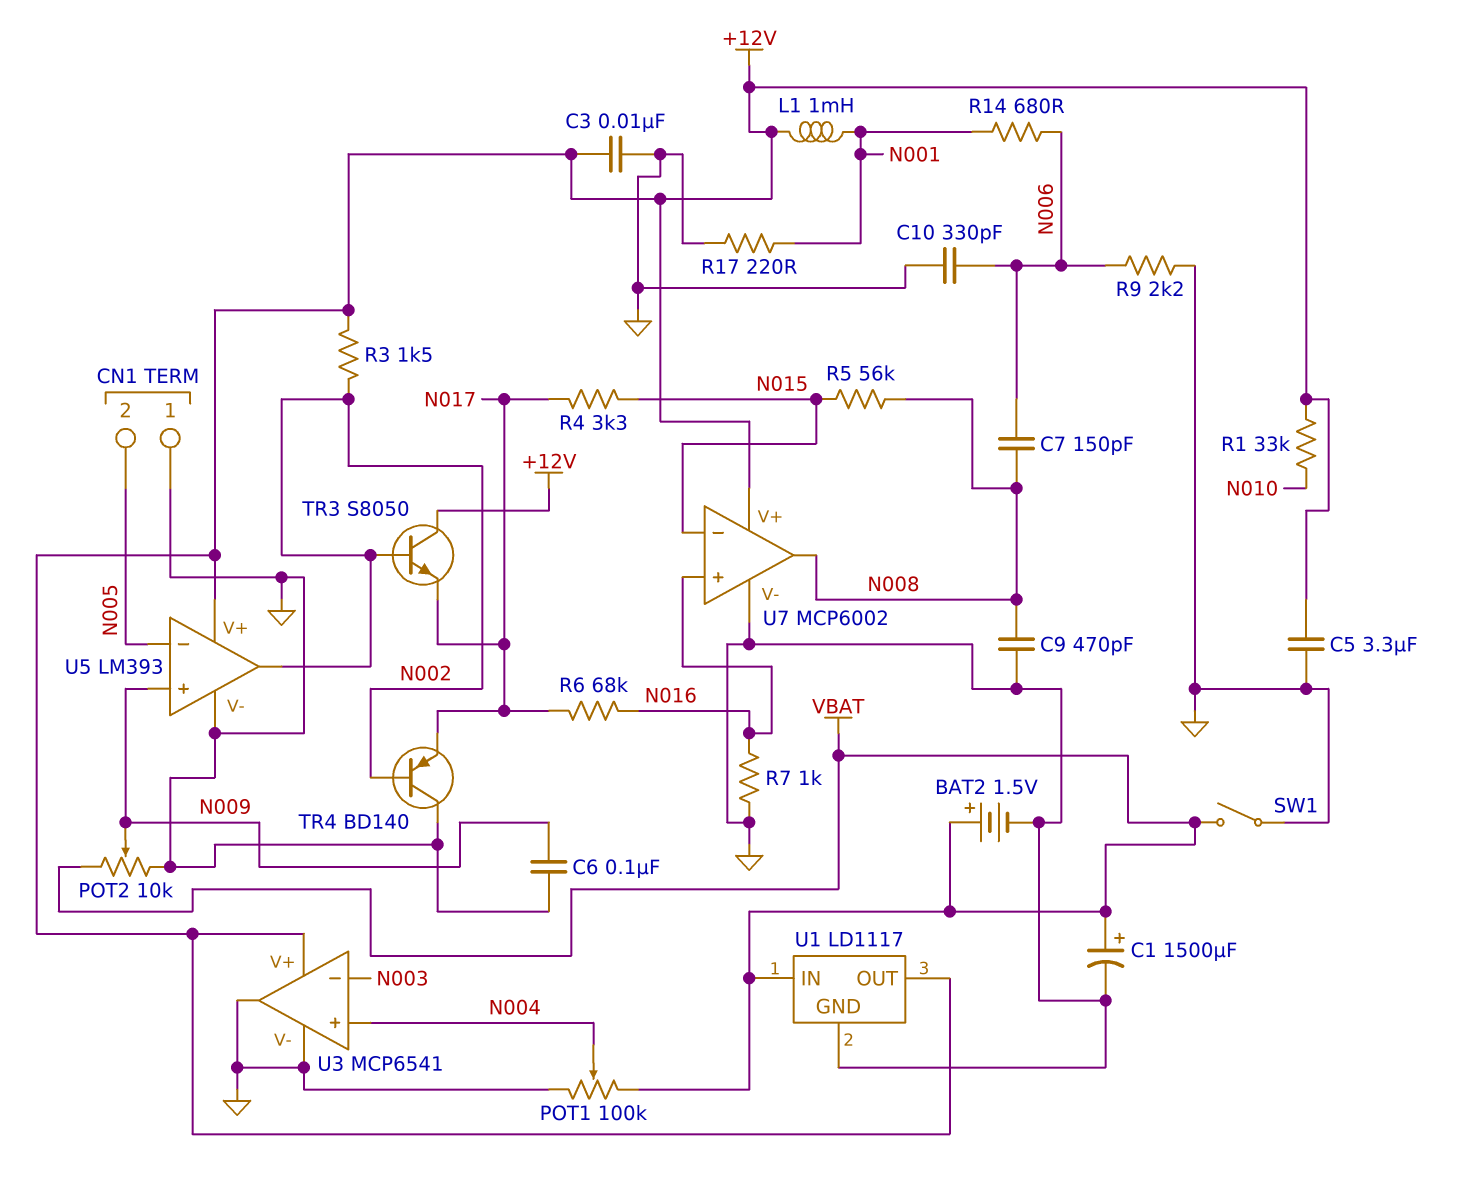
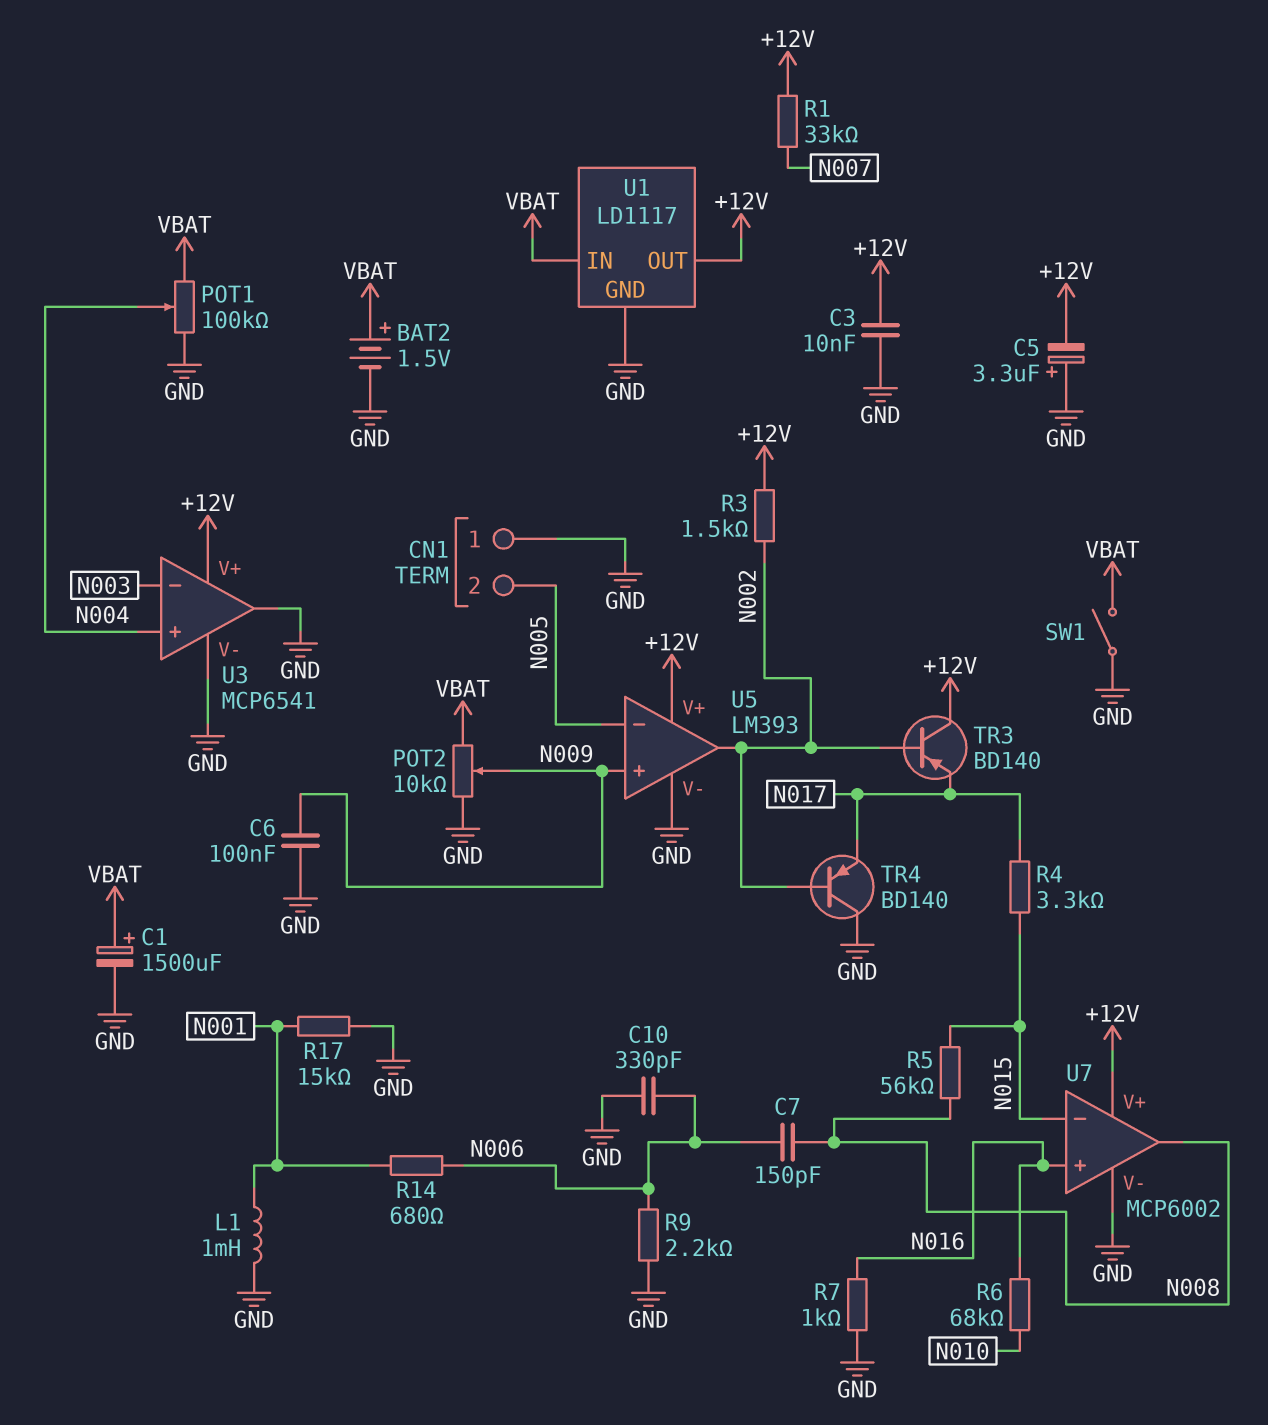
C5: 3.3uF (+12V, GND) -> 3.3uF (plus GND, minus +12V)
C9: 470pF (GND, N008) -> none
L1: 1mH (+12V, N001) -> 1mH (GND, N001)
R1: 33k (+12V, N010) -> 33k (+12V, N007)
R6: 68k (N016, N017) -> 68k (N010, N016)
R17: 220 (GND, N001) -> 15k (GND, N001)
TR3: NPN S8050 (B N002, C +12V, E N017) -> PNP BD140 (B N002, C +12V, E N017)

